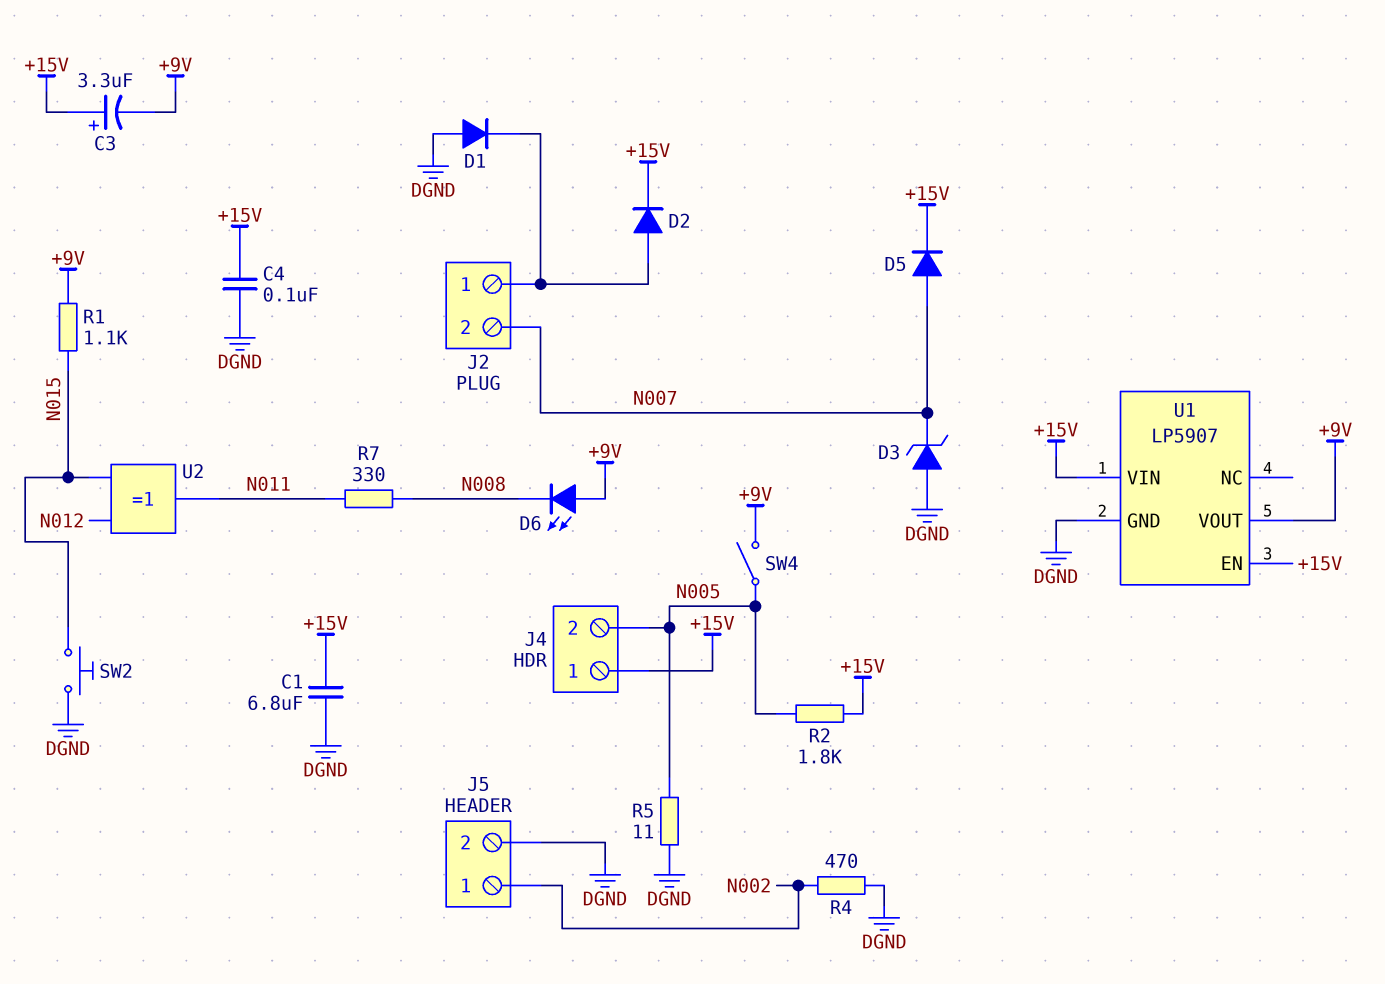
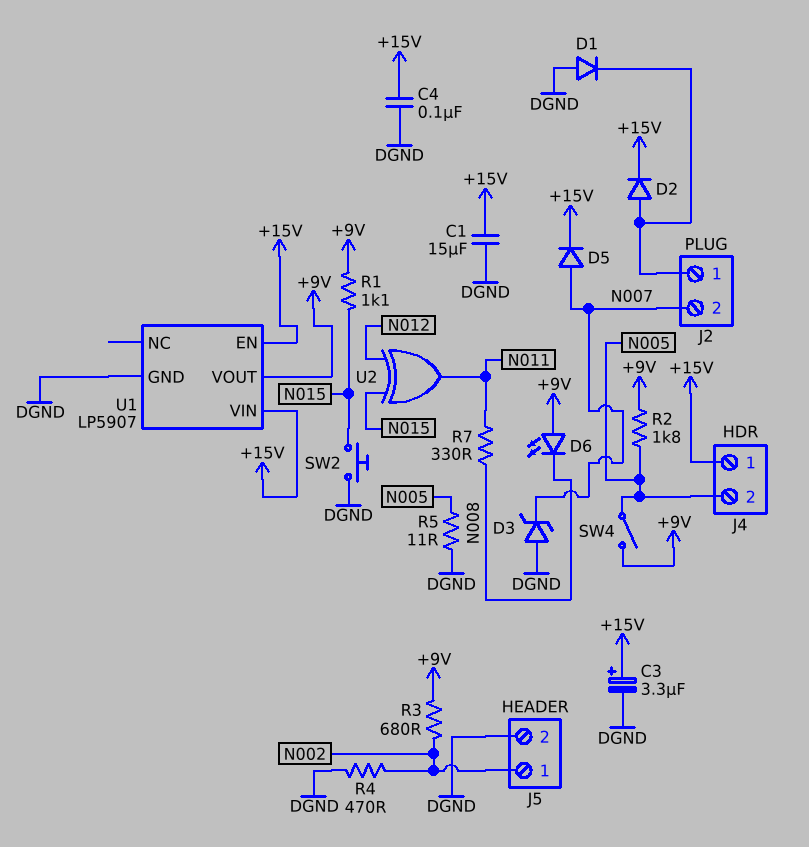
C1: 6.8uF (+15V, DGND) -> 15uF (+15V, DGND)
C3: 3.3uF (plus +15V, minus +9V) -> 3.3uF (plus +15V, minus DGND)
R2: 1.8k (+15V, N005) -> 1.8k (+9V, N005)
R3: none -> 680 (+9V, N002)

